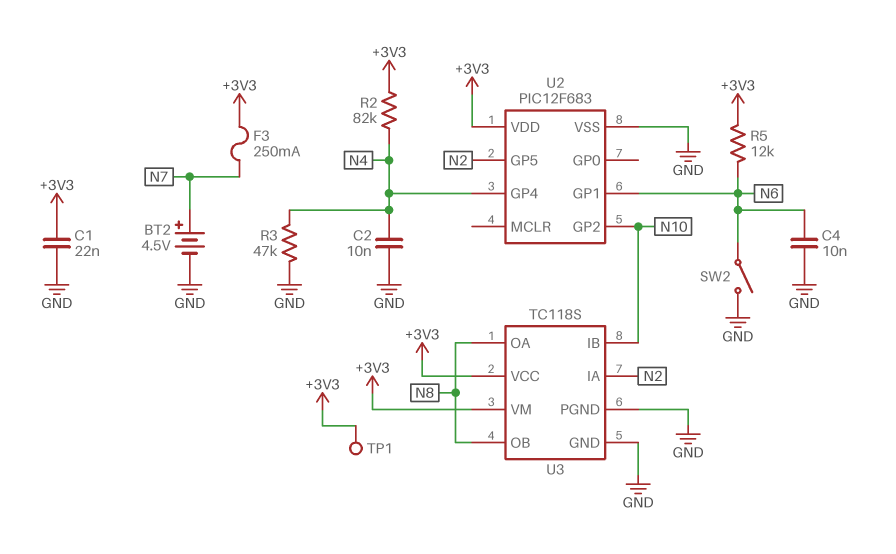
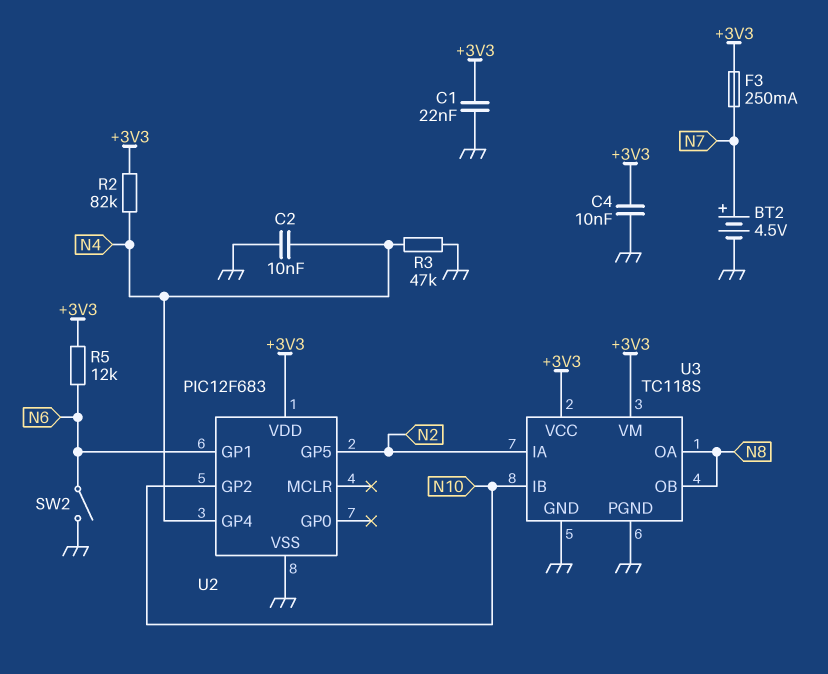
C4: 10nF (GND, N6) -> 10nF (+3V3, GND)
TP1: test point (+3V3) -> none

